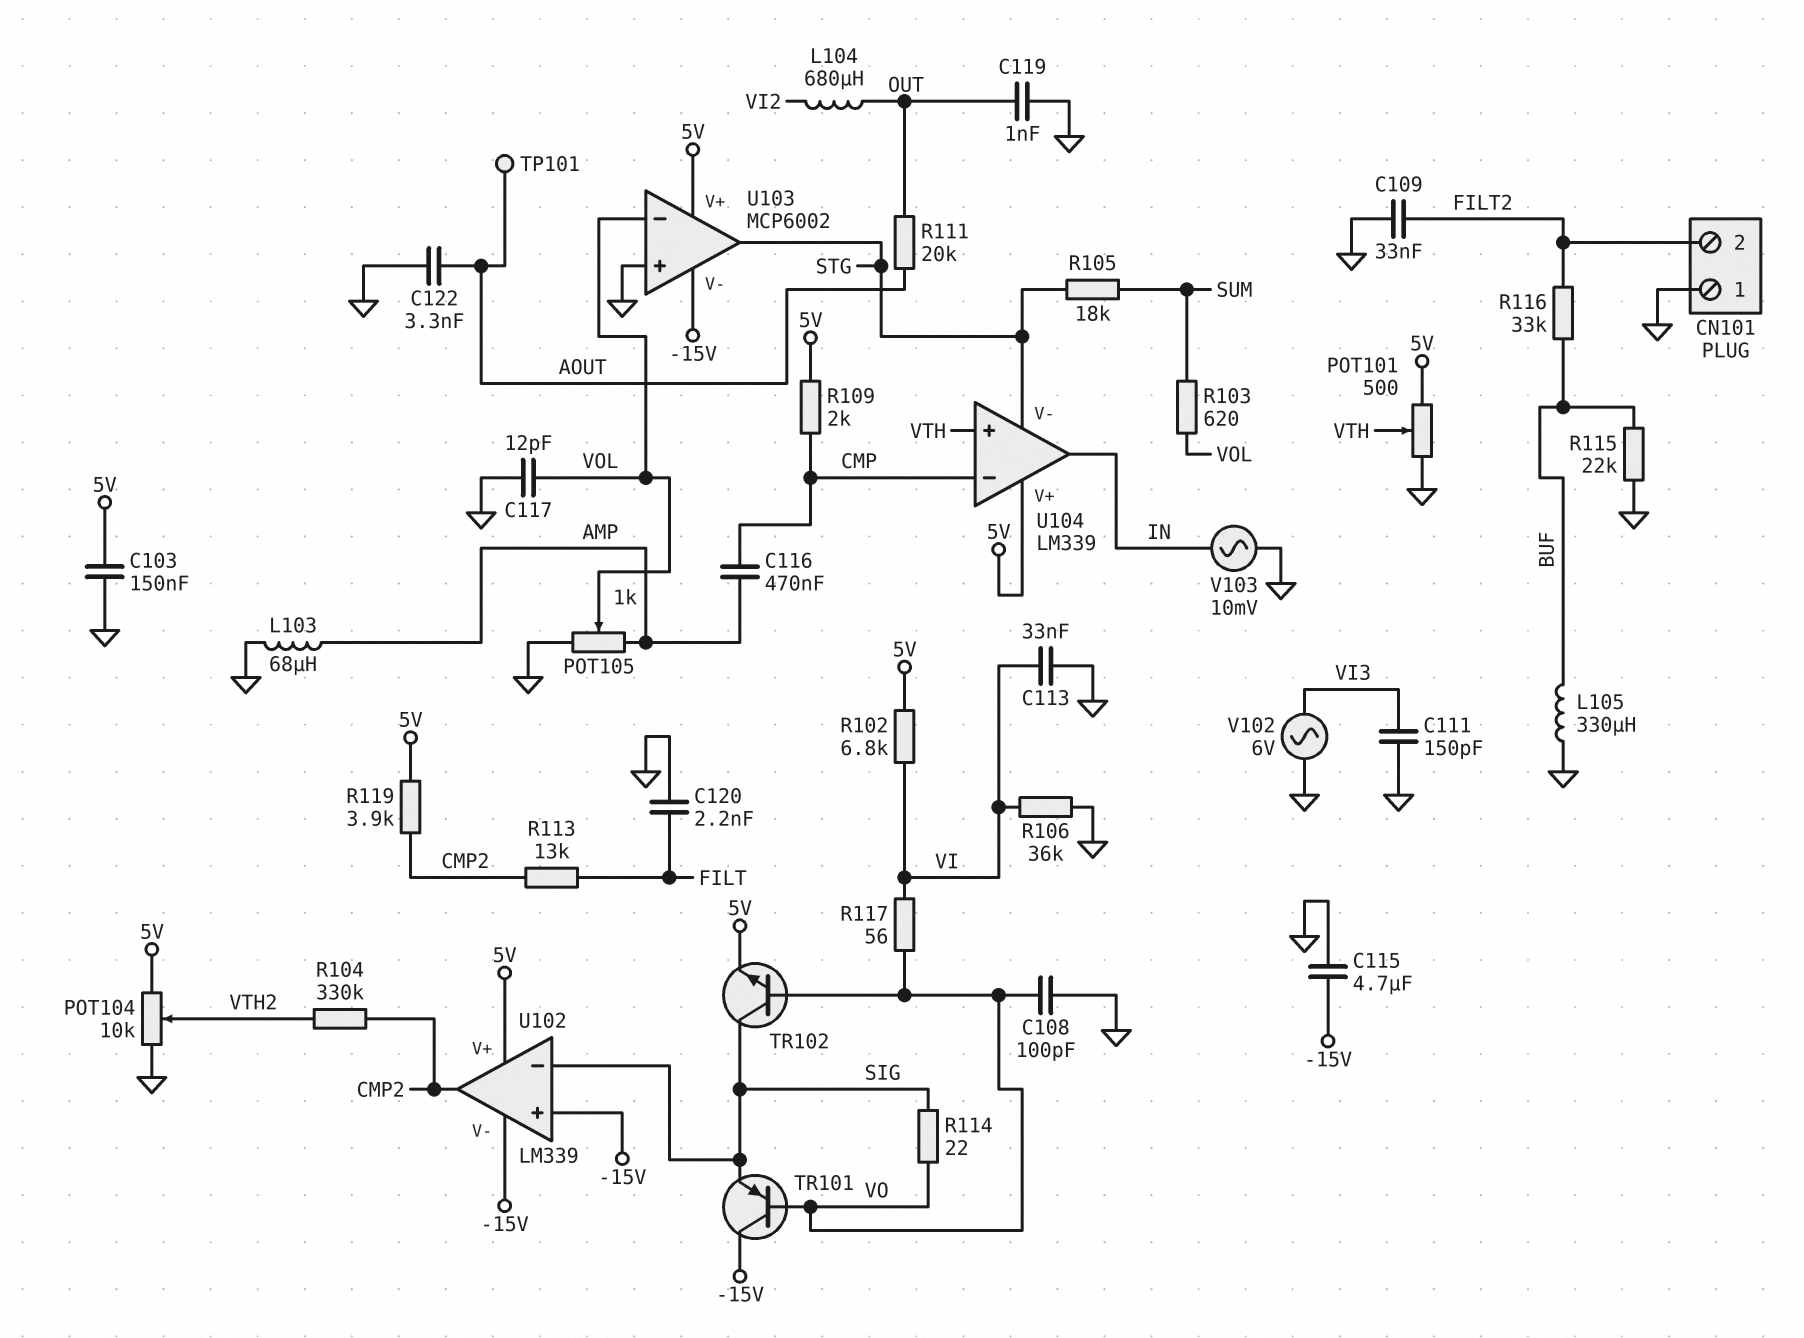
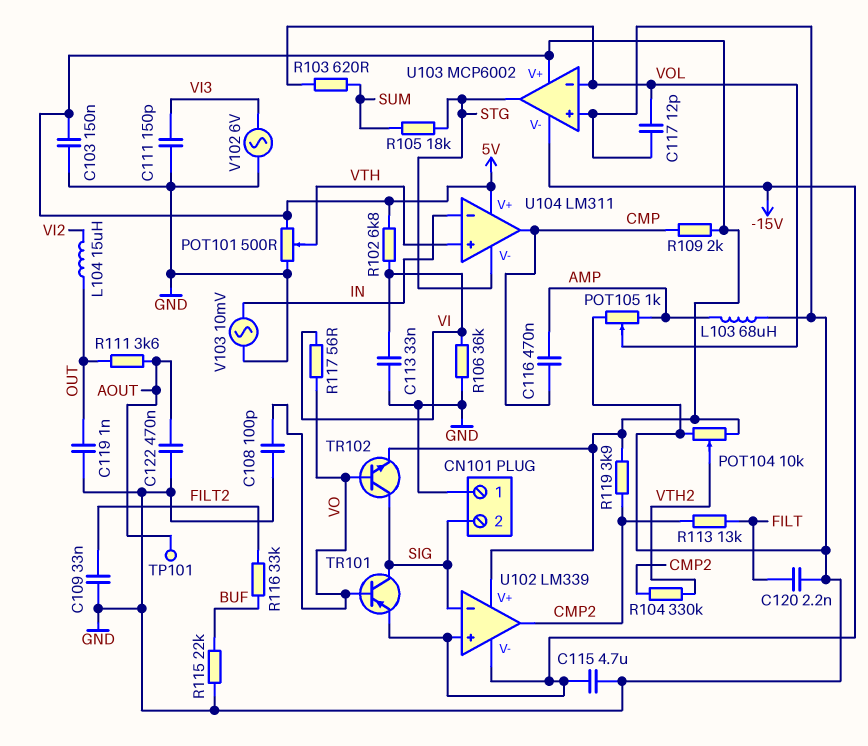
C122: 3.3nF (AOUT, GND) -> 470nF (AOUT, GND)
CN101 pin 2: FILT2 -> SIG
L104: 680uH (OUT, VI2) -> 15uH (OUT, VI2)
L105: 330uH (BUF, GND) -> none
R111: 20k (AOUT, OUT) -> 3.6k (AOUT, OUT)
R114: 22 (SIG, VO) -> none
TR101: PNP (B VO, C -15V, E SIG) -> PNP (B VO, C SIG, E -15V)
U104: LM339 -> LM311
U104 pin in-: CMP -> IN
U104 pin out: IN -> CMP

